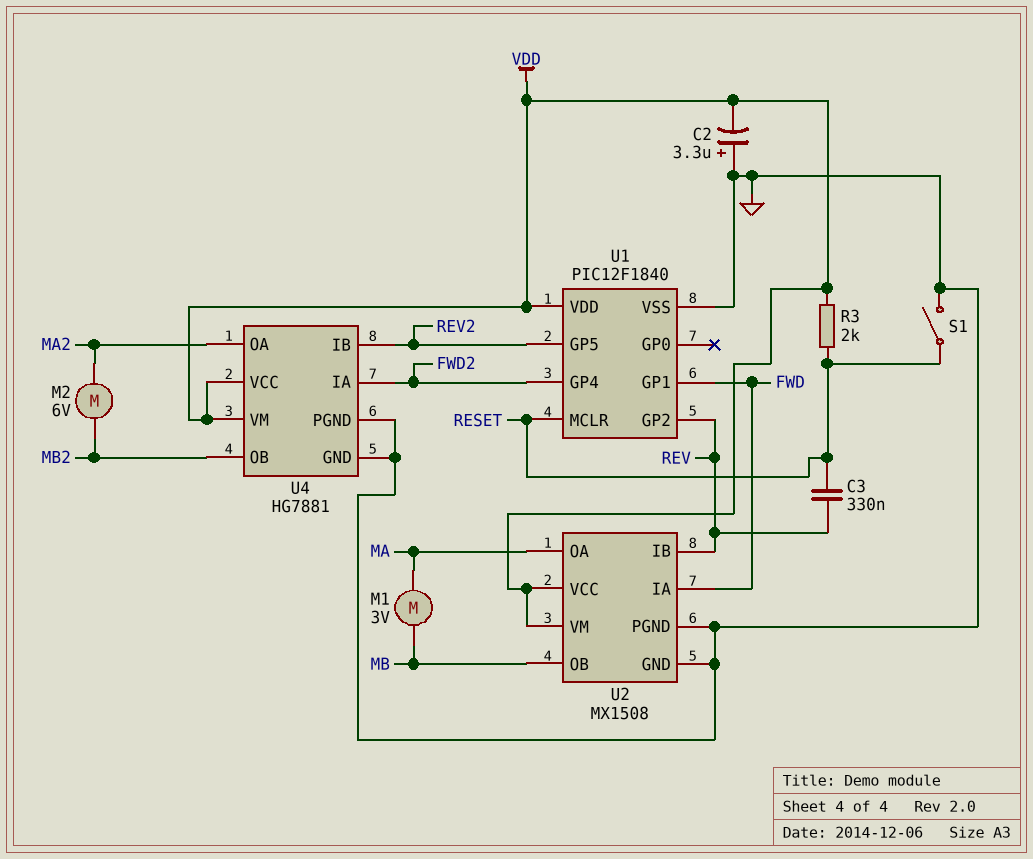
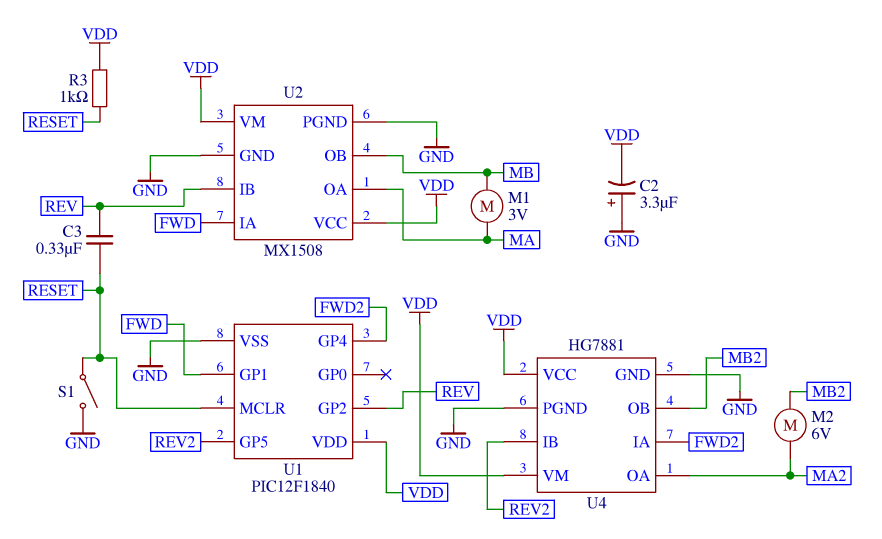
R3: 2k (RESET, VDD) -> 1k (RESET, VDD)

